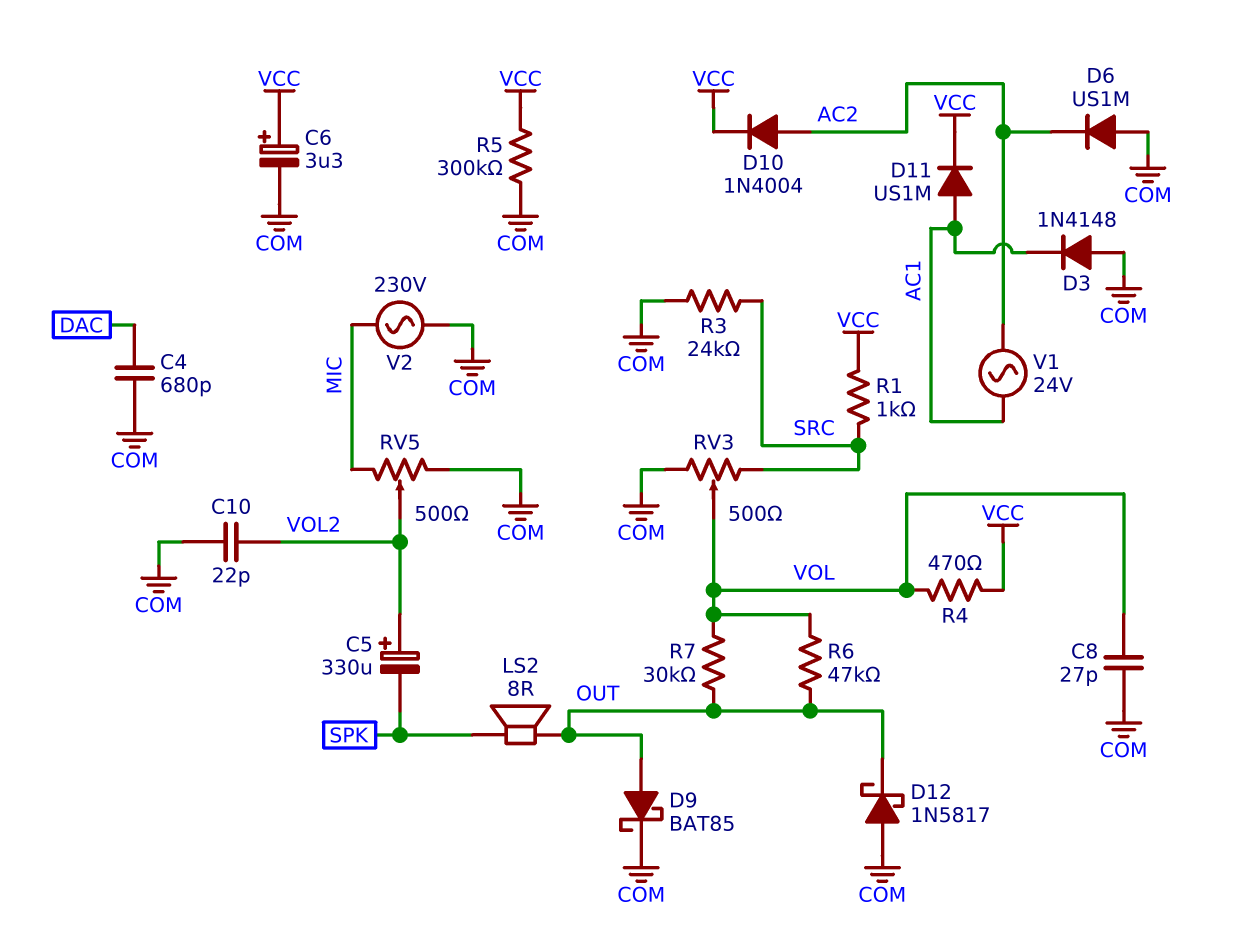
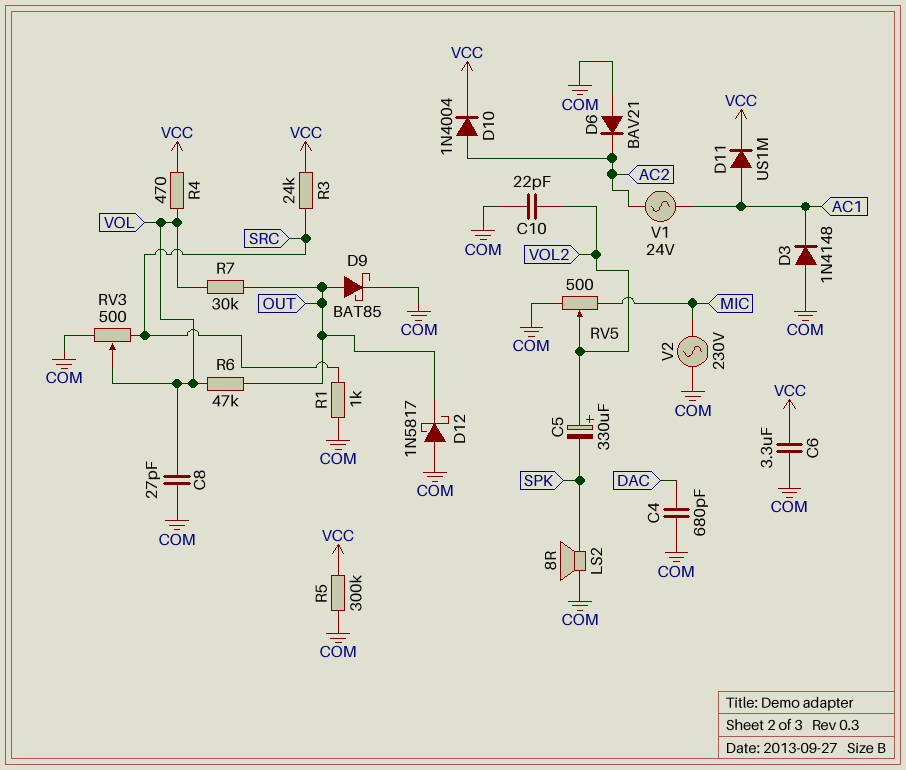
C6: 3.3uF (plus VCC, minus COM) -> 3.3uF (COM, VCC)
D6: diode US1M (A COM, K AC2) -> diode BAV21 (A COM, K AC2)
LS2: speaker 8R (OUT, SPK) -> speaker 8R (COM, SPK)
R1: 1k (SRC, VCC) -> 1k (COM, SRC)
R3: 24k (COM, SRC) -> 24k (SRC, VCC)

